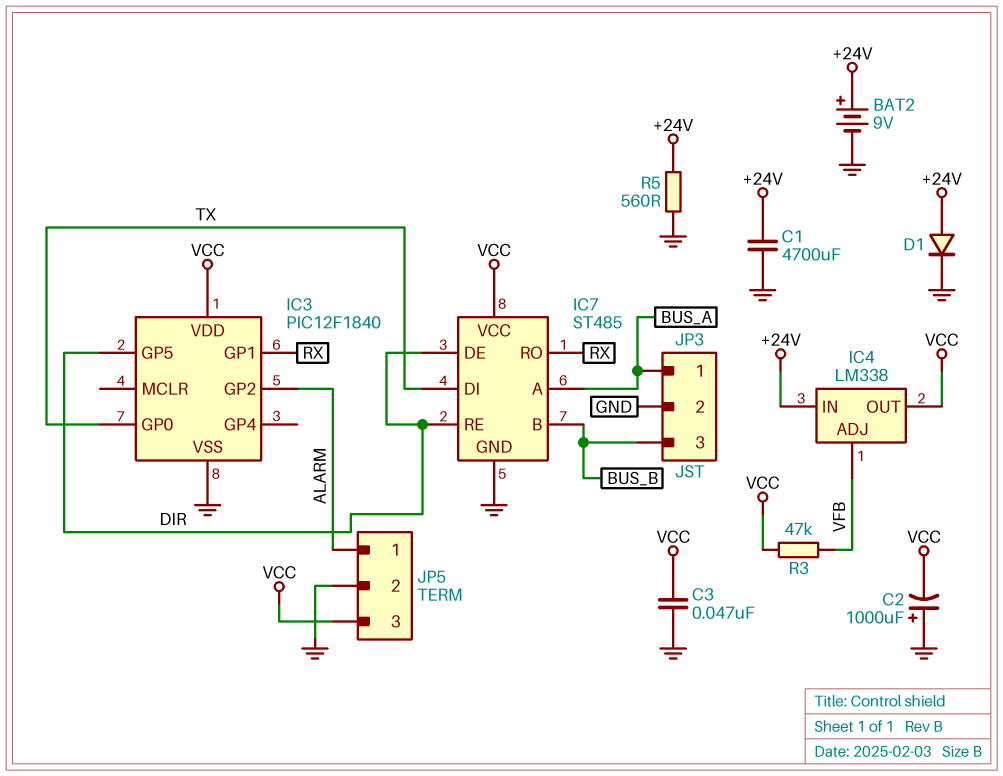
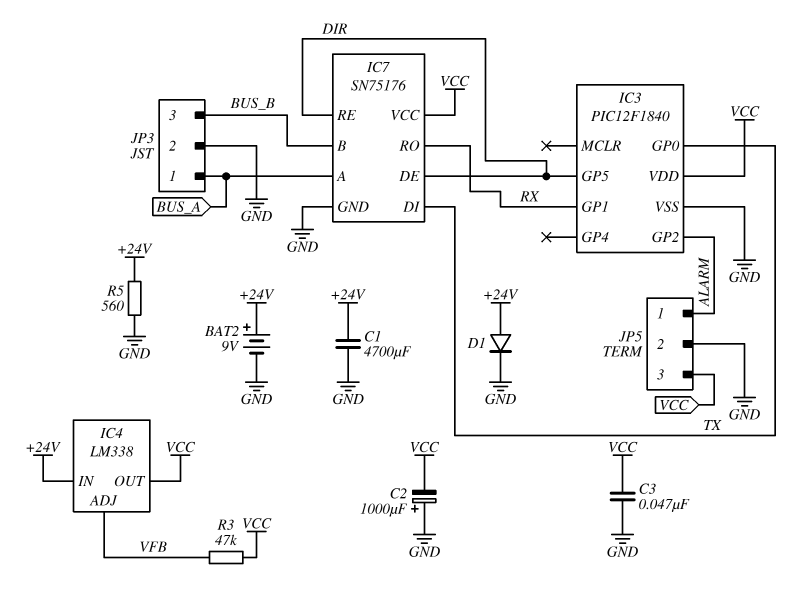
IC7: ST485 -> SN75176

